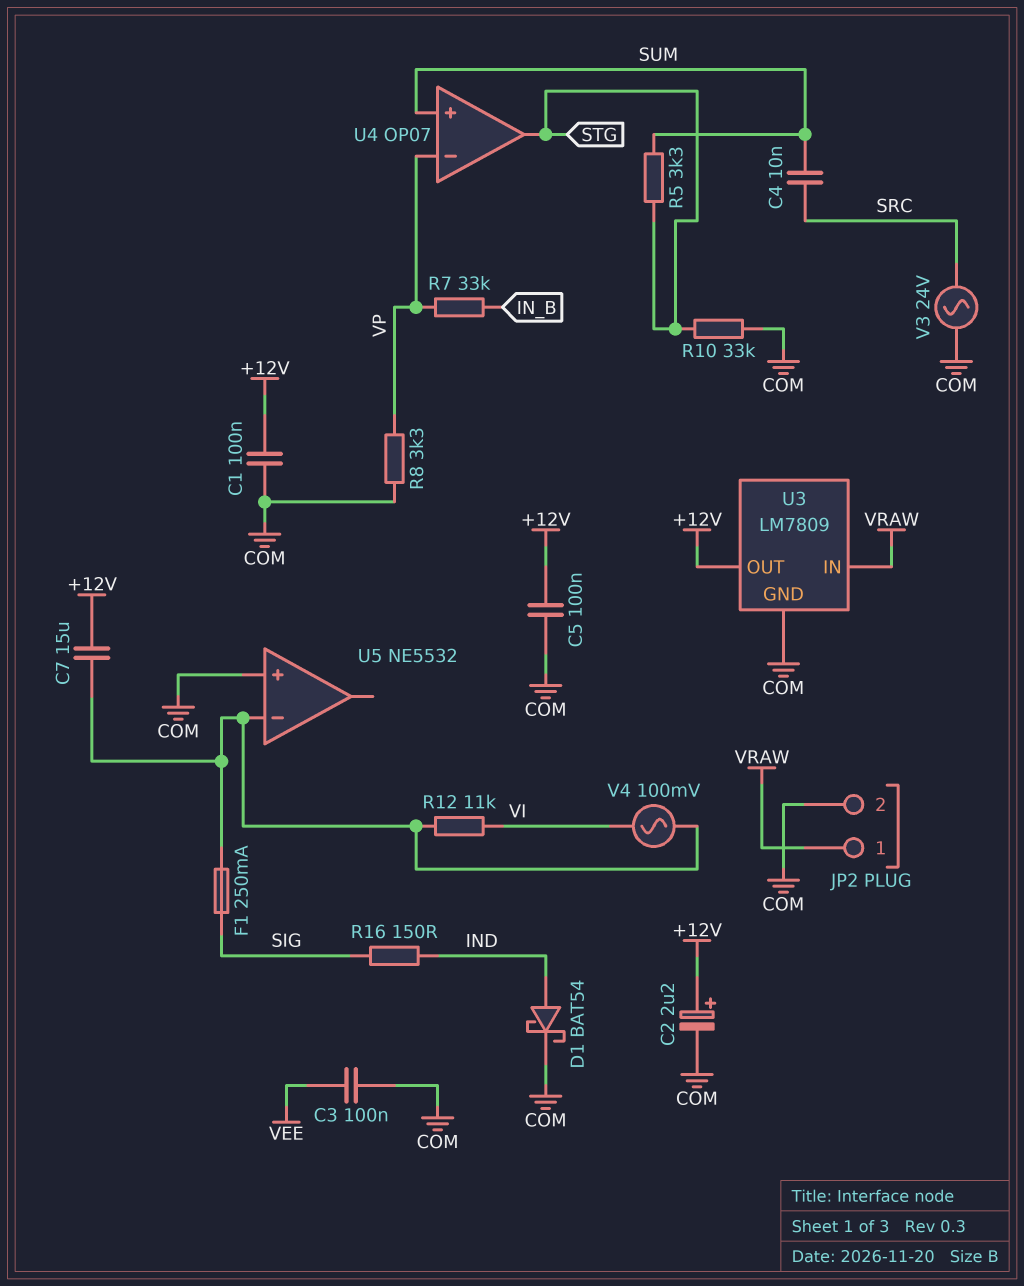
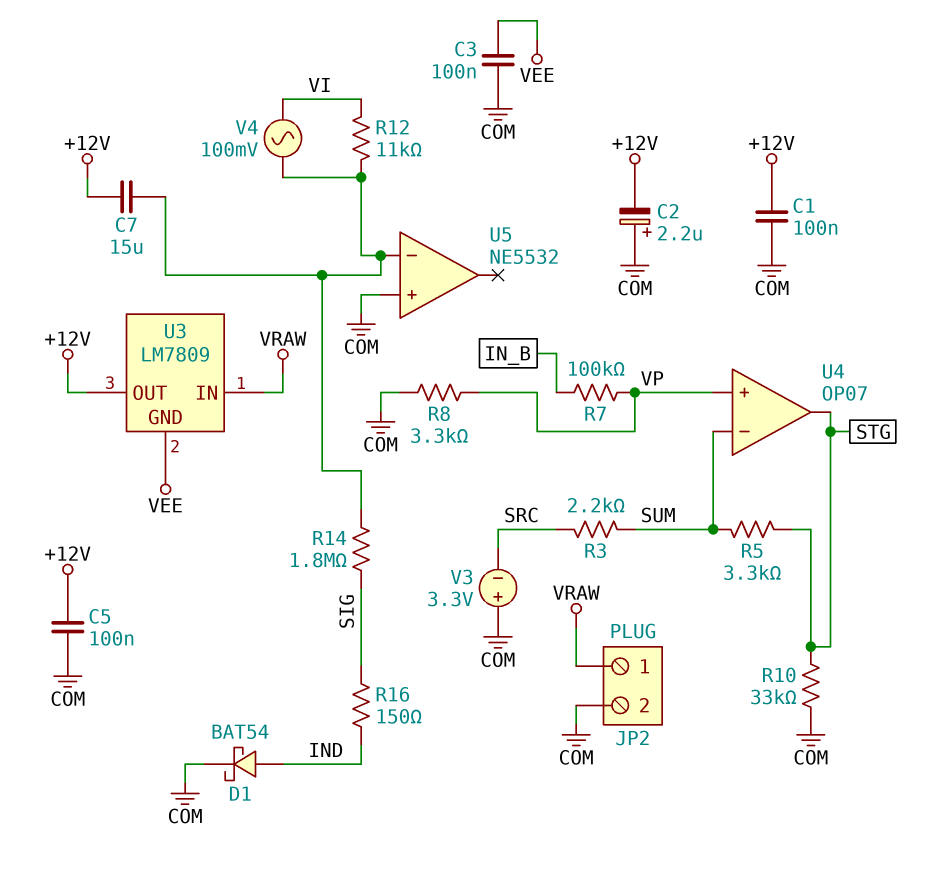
C2: 2.2uF (plus +12V, minus COM) -> 2.2uF (plus COM, minus +12V)
C4: 10nF (SRC, SUM) -> none
F1: 250mA (SIG, U5/in-) -> none
R3: none -> 2.2k (SRC, SUM)
R7: 33k (IN_B, VP) -> 100k (IN_B, VP)
R14: none -> 1.8M (SIG, U5/in-)
U3 pin GND: COM -> VEE
U4 pin in+: SUM -> VP
U4 pin in-: VP -> SUM
V3: AC 24V (COM, SRC) -> 3.3V (plus COM, minus SRC)

